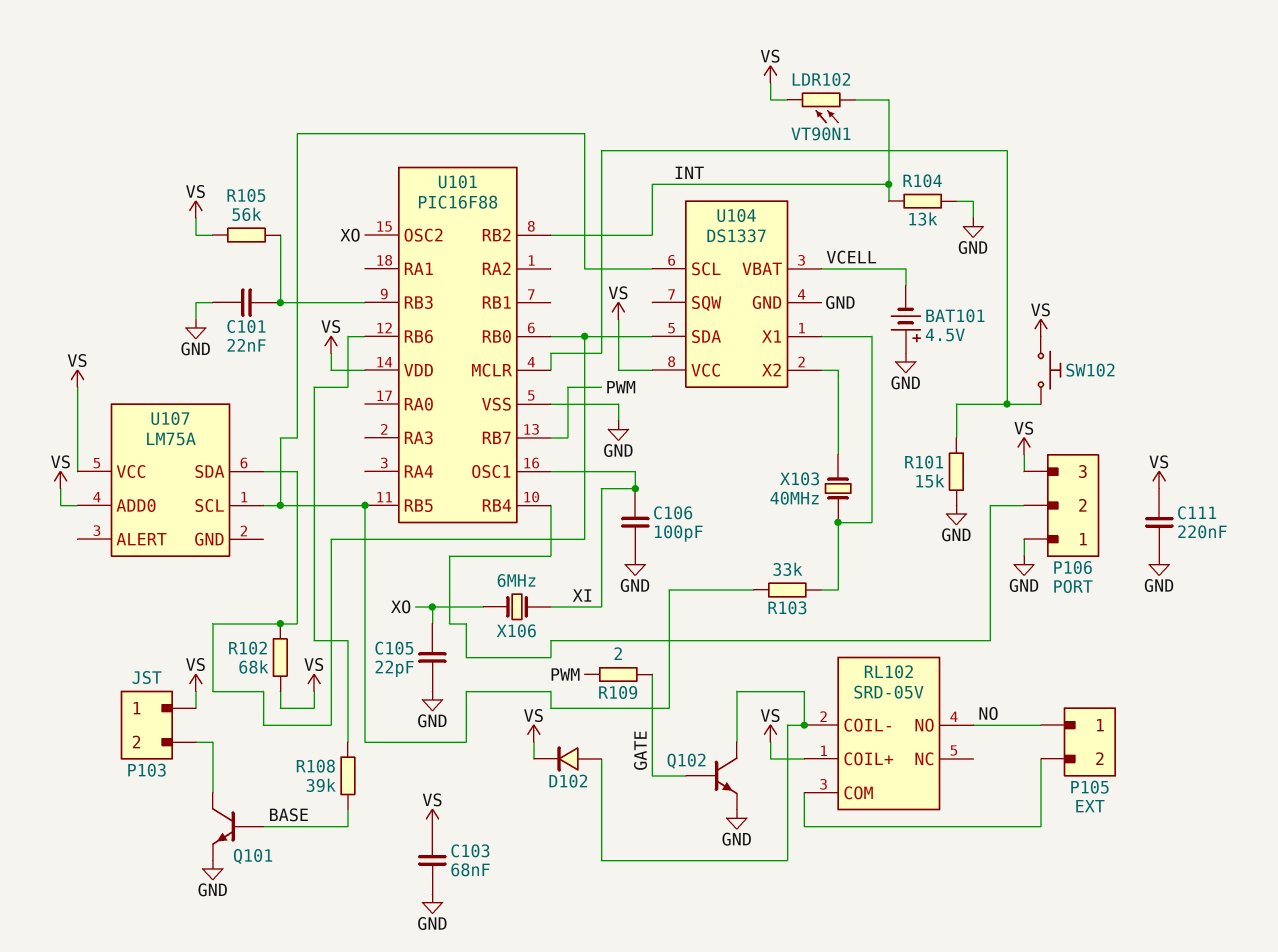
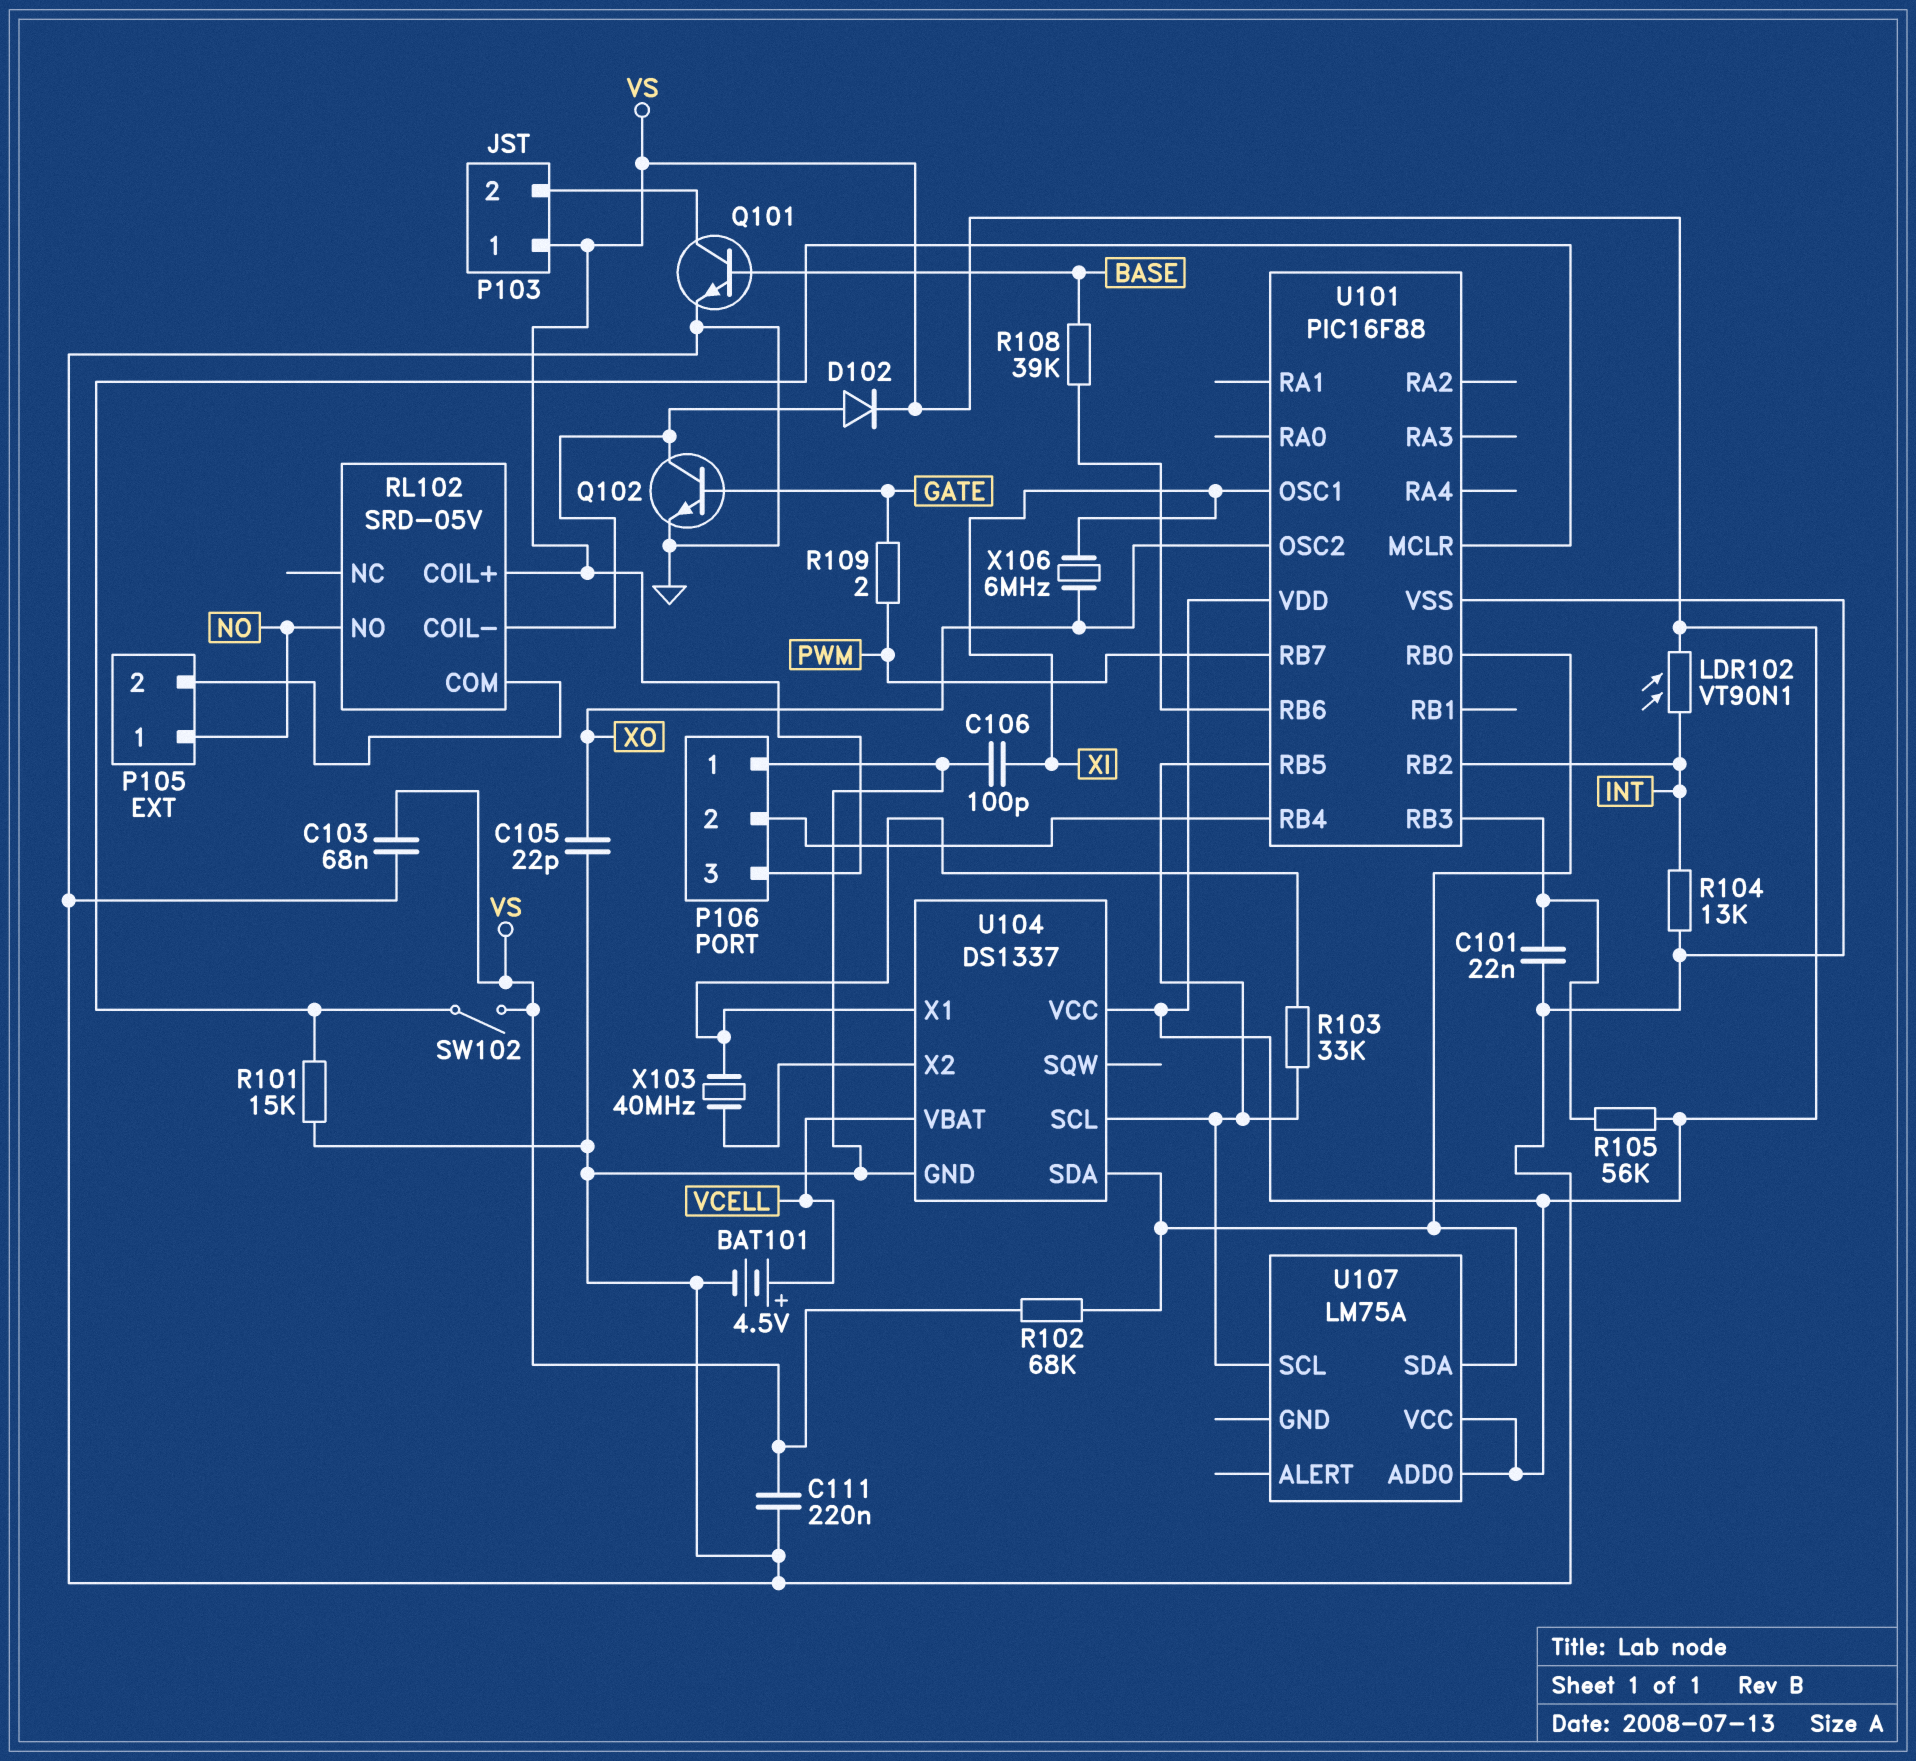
BAT101: 4.5V (plus GND, minus VCELL) -> 4.5V (plus VCELL, minus GND)
SW102: button (U101/MCLR, VS) -> switch (U101/MCLR, VS)

